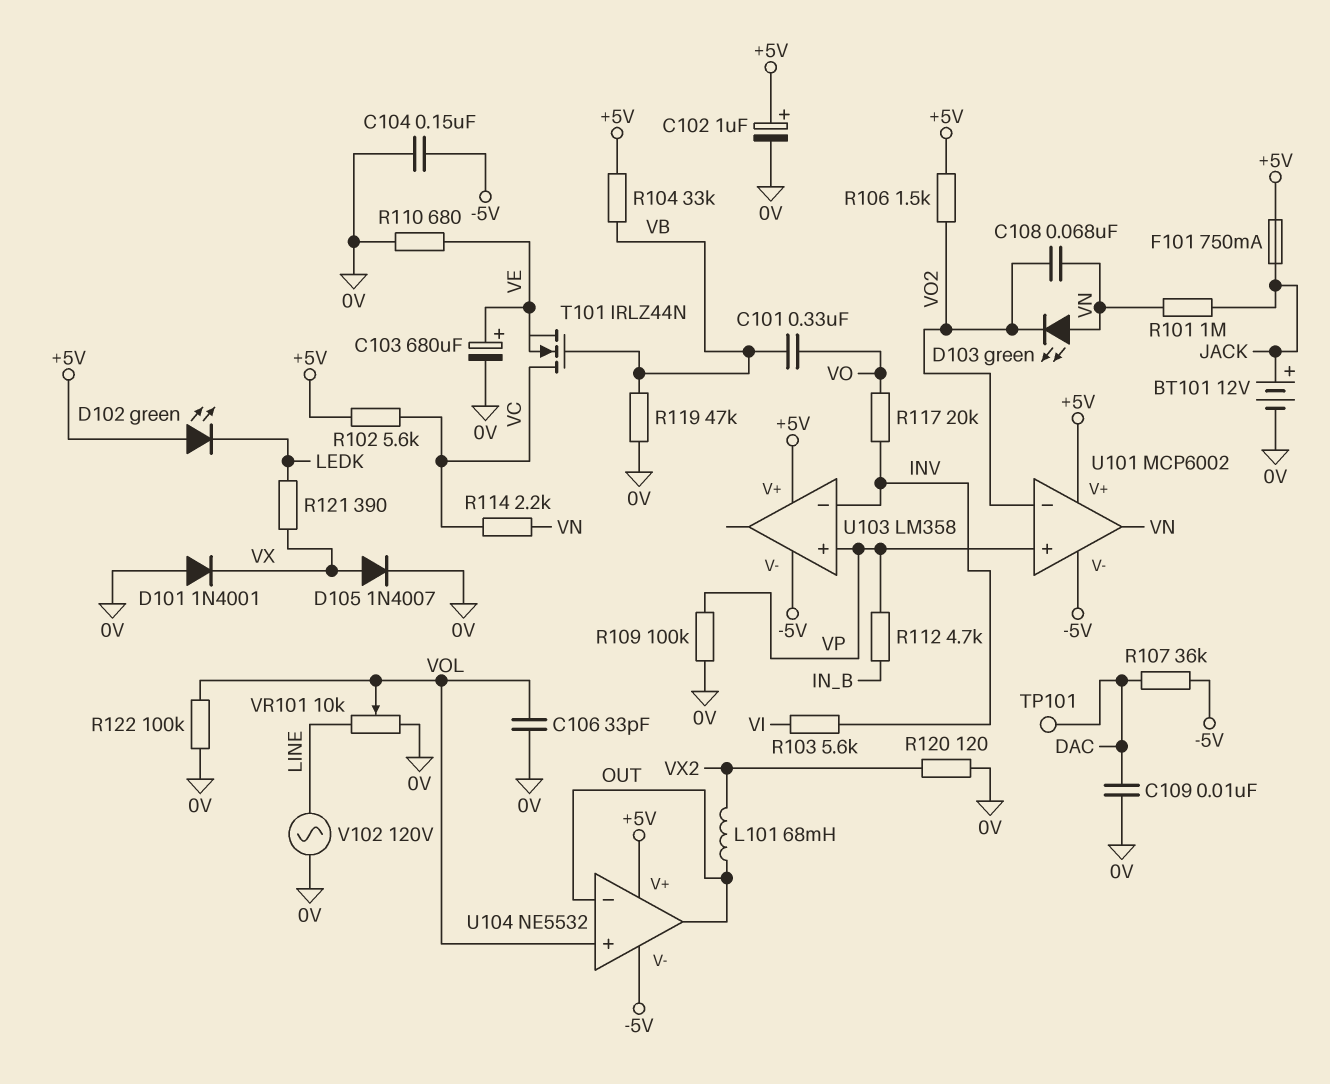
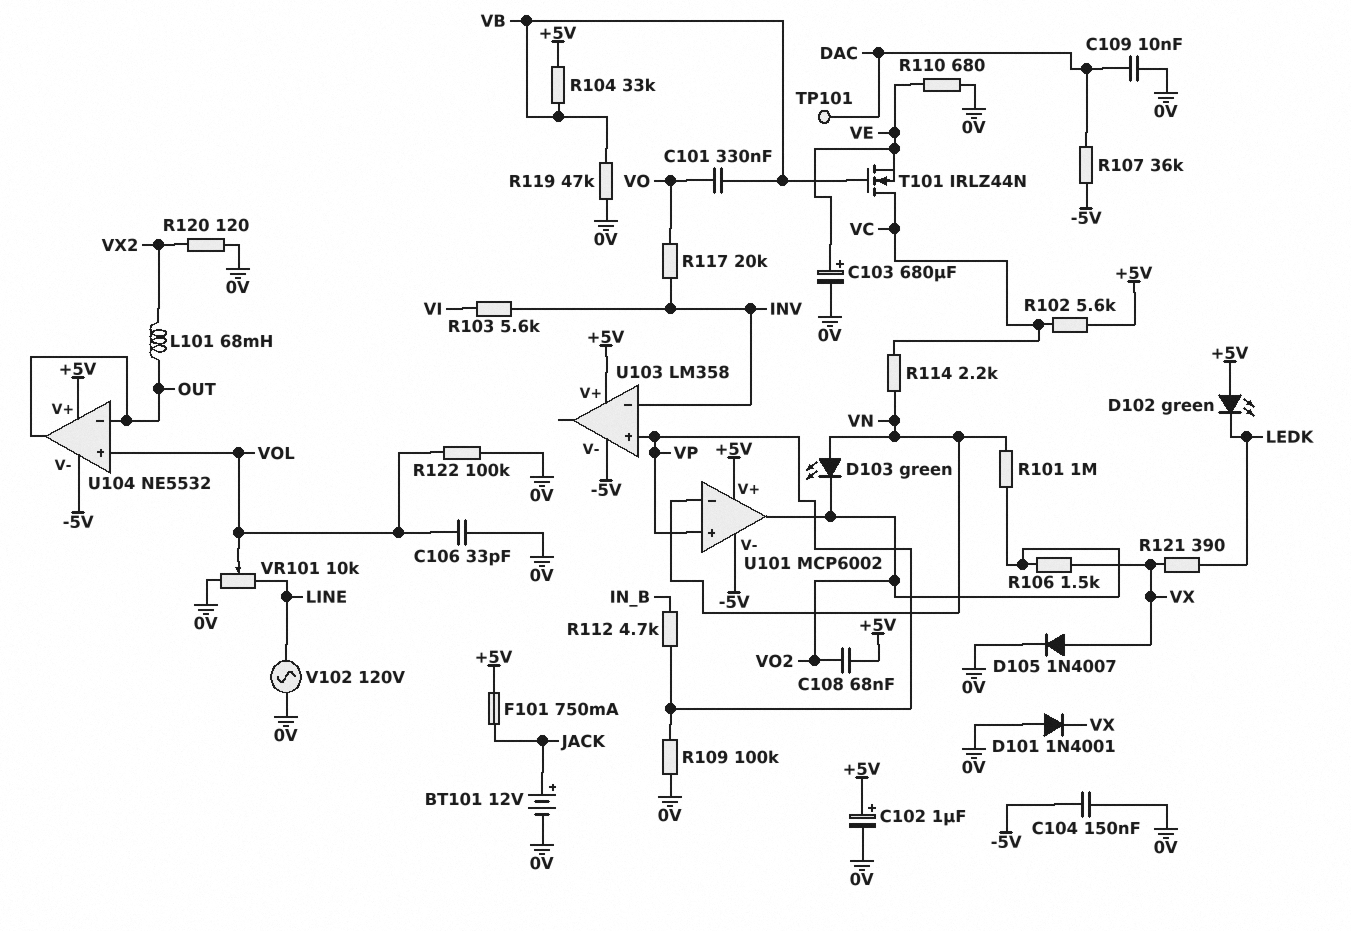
C108: 68nF (VN, VO2) -> 68nF (+5V, VO2)
R101: 1M (JACK, VN) -> 1M (VN, VO2)
R106: 1.5k (+5V, VO2) -> 1.5k (VO2, VX)
U101 pin in-: VO2 -> VN
U101 pin out: VN -> VO2

